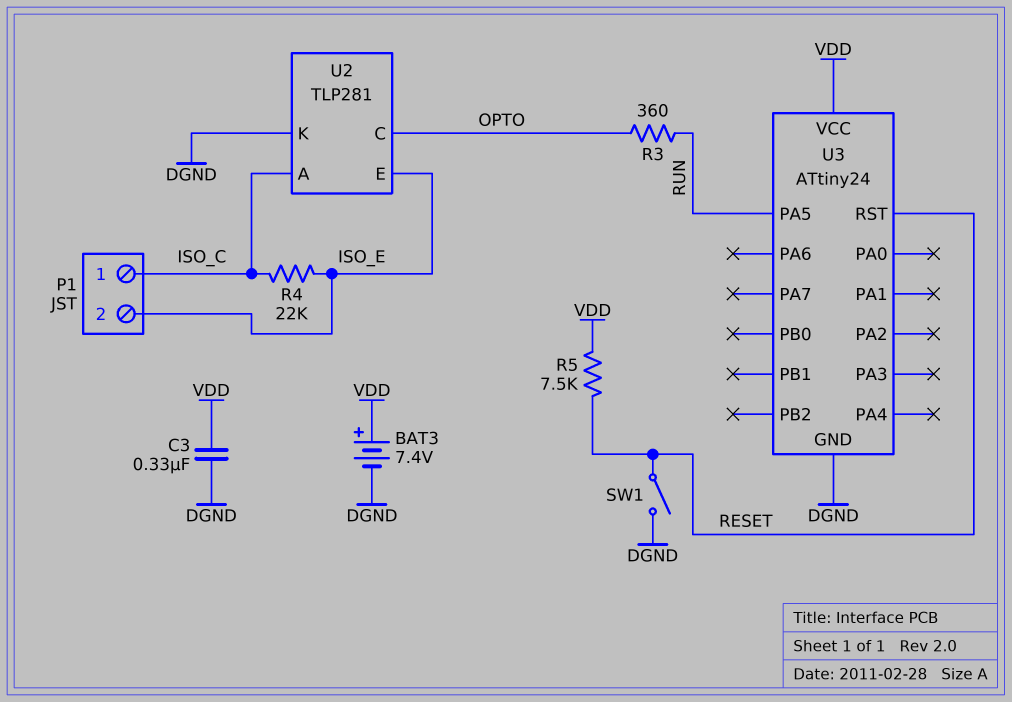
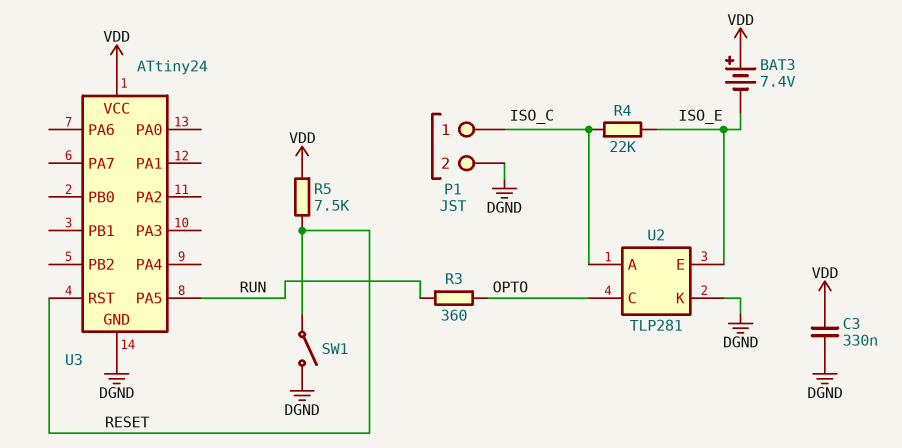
BAT3: 7.4V (plus VDD, minus DGND) -> 7.4V (plus VDD, minus ISO_E)
P1 pin 2: ISO_E -> DGND

